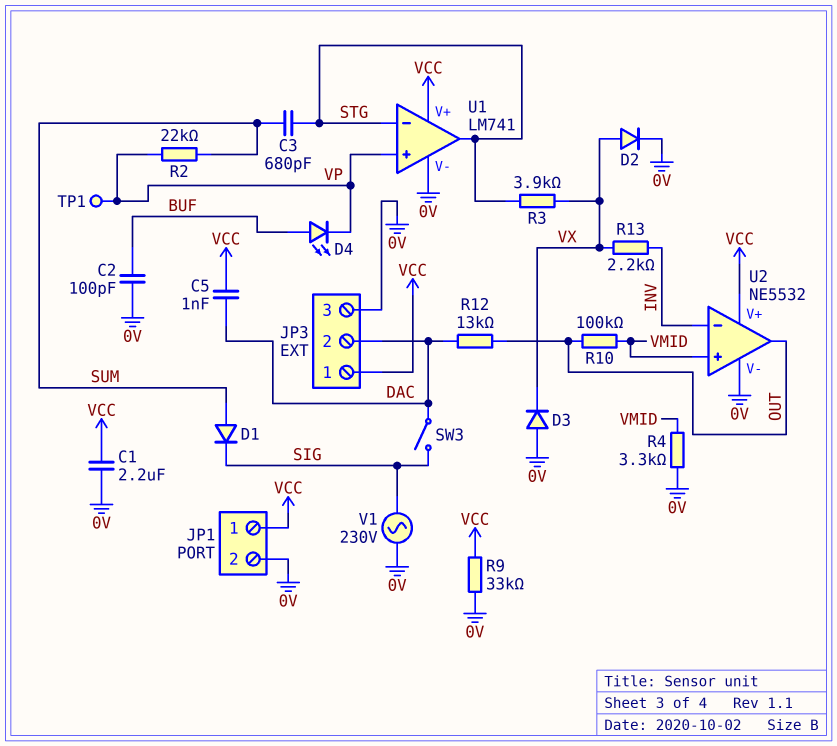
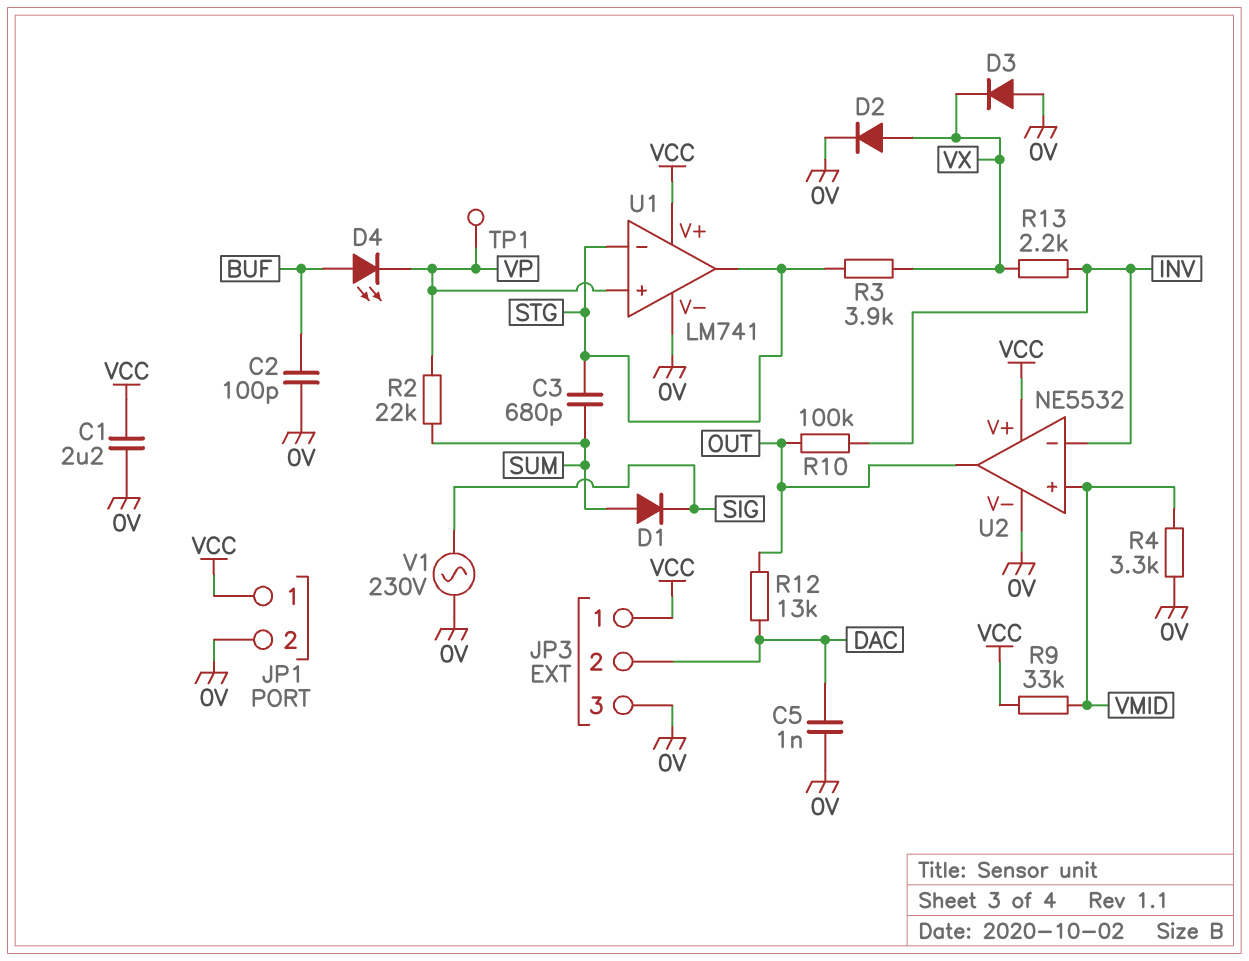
C5: 1nF (DAC, VCC) -> 1nF (0V, DAC)
R9: 33k (0V, VCC) -> 33k (VCC, VMID)
R10: 100k (OUT, VMID) -> 100k (INV, OUT)
SW3: switch (DAC, SIG) -> none

